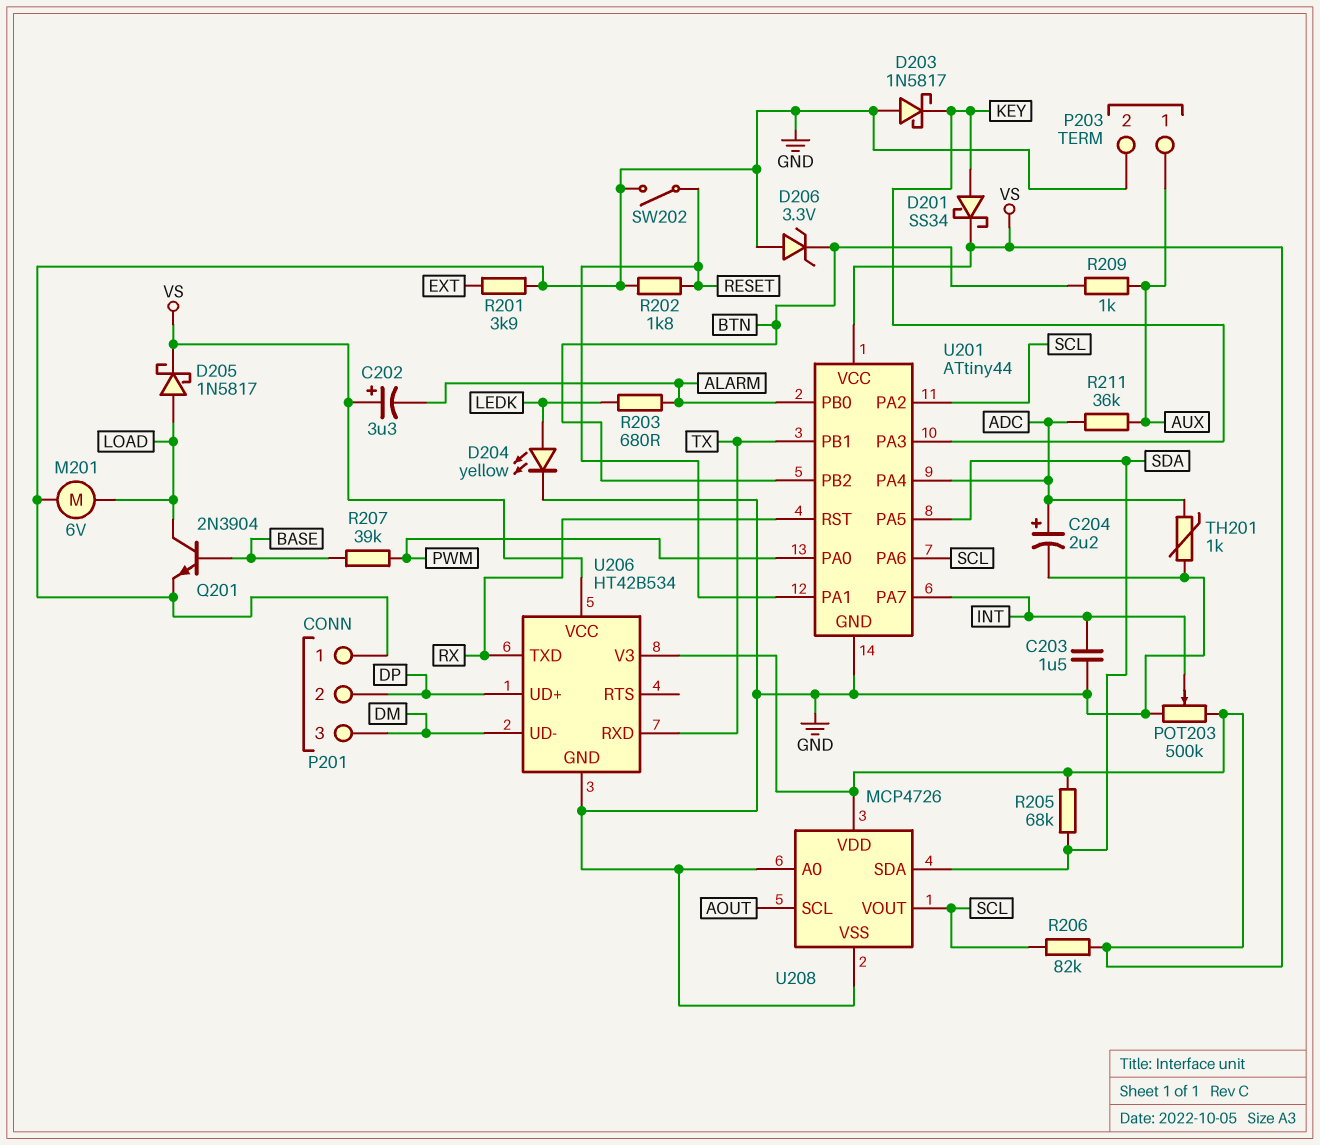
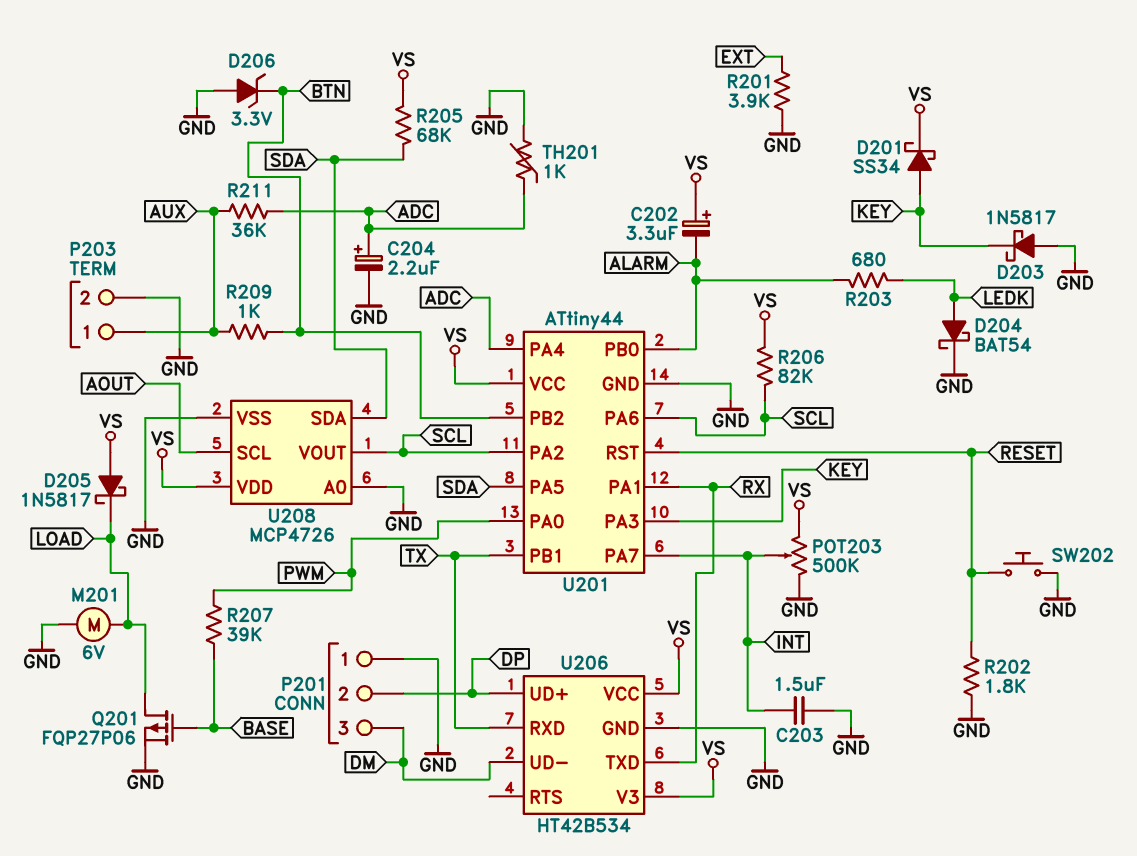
D204: LED yellow (A LEDK, K GND) -> schottky BAT54 (A LEDK, K GND)
D205: schottky 1N5817 (A LOAD, K VS) -> schottky 1N5817 (A VS, K LOAD)
Q201: NPN 2N3904 (B BASE, C LOAD, E GND) -> PMOS FQP27P06 (G BASE, D LOAD, S GND)
SW202: switch (GND, RESET) -> button (GND, RESET)
U201 pin PA1: RESET -> RX
U201 pin RST: RX -> RESET

